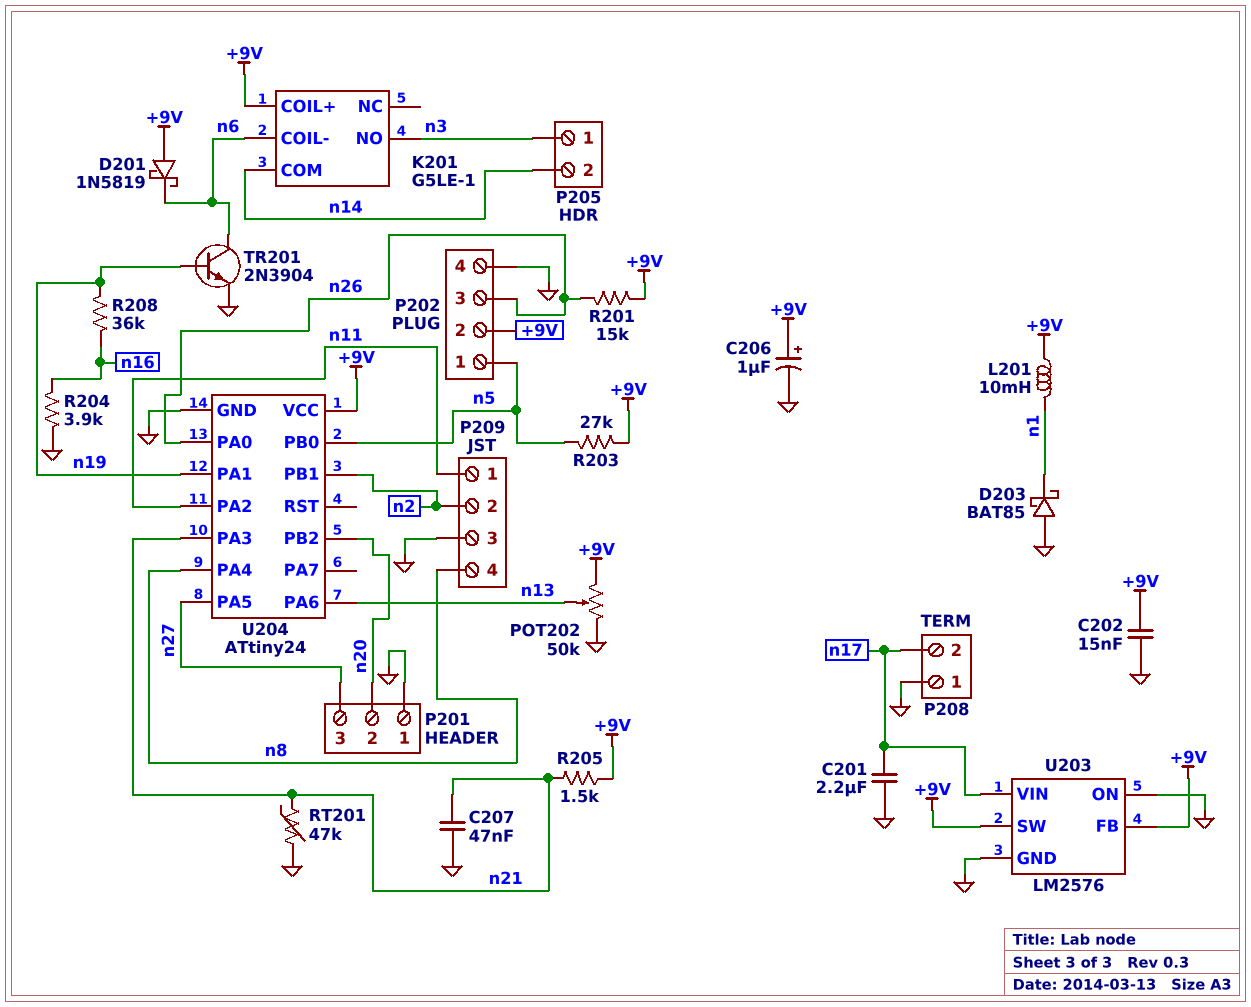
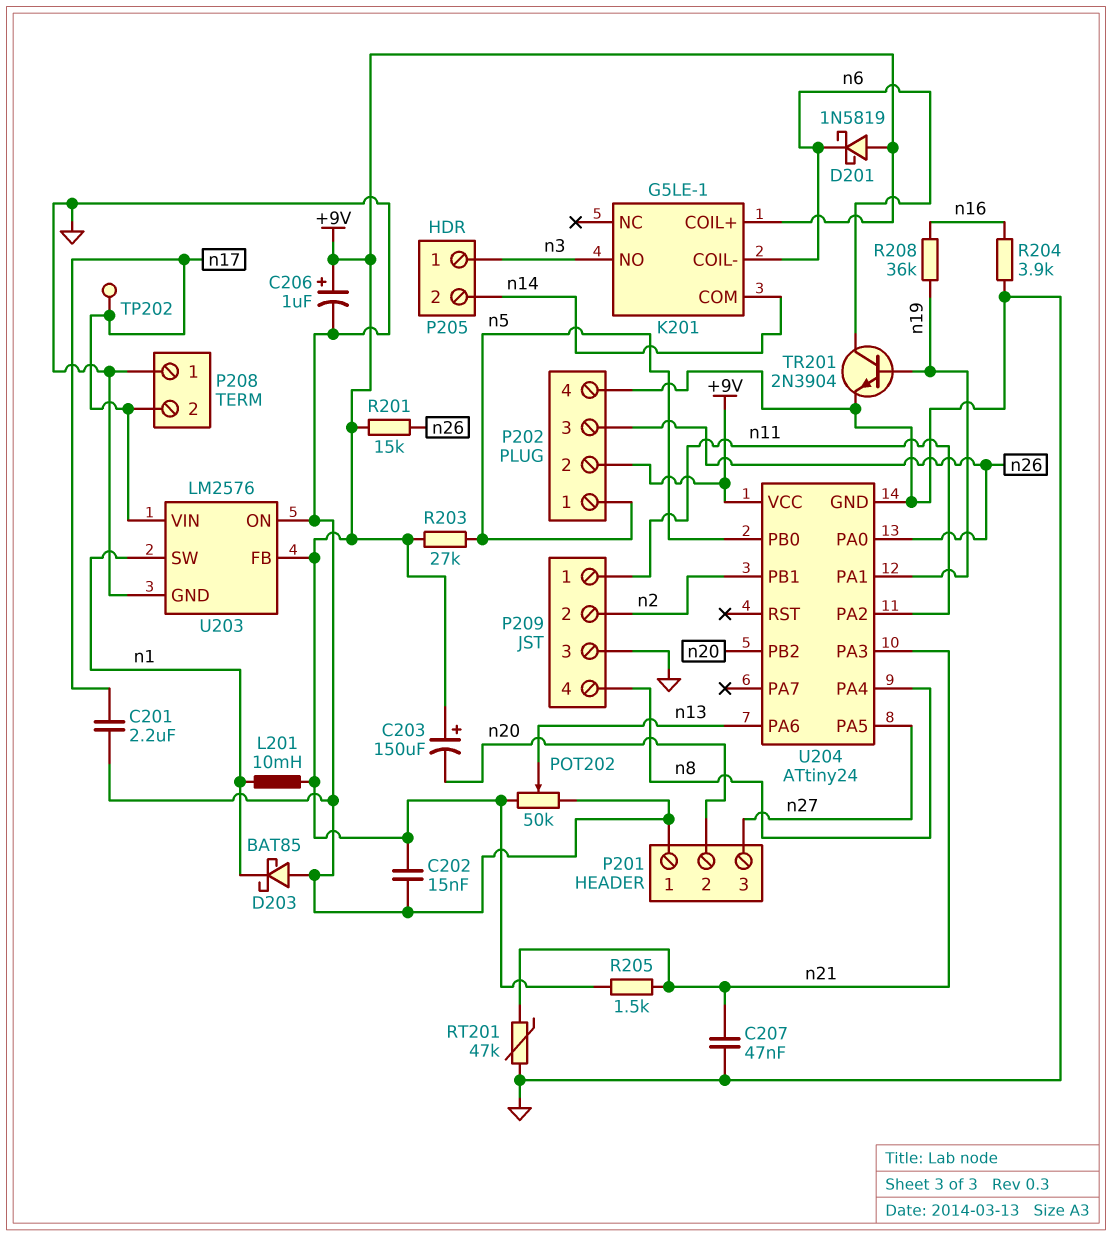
C203: none -> 150uF (plus +9V, minus n20)
TP202: none -> test point (n17)
U203 pin SW: +9V -> n1

